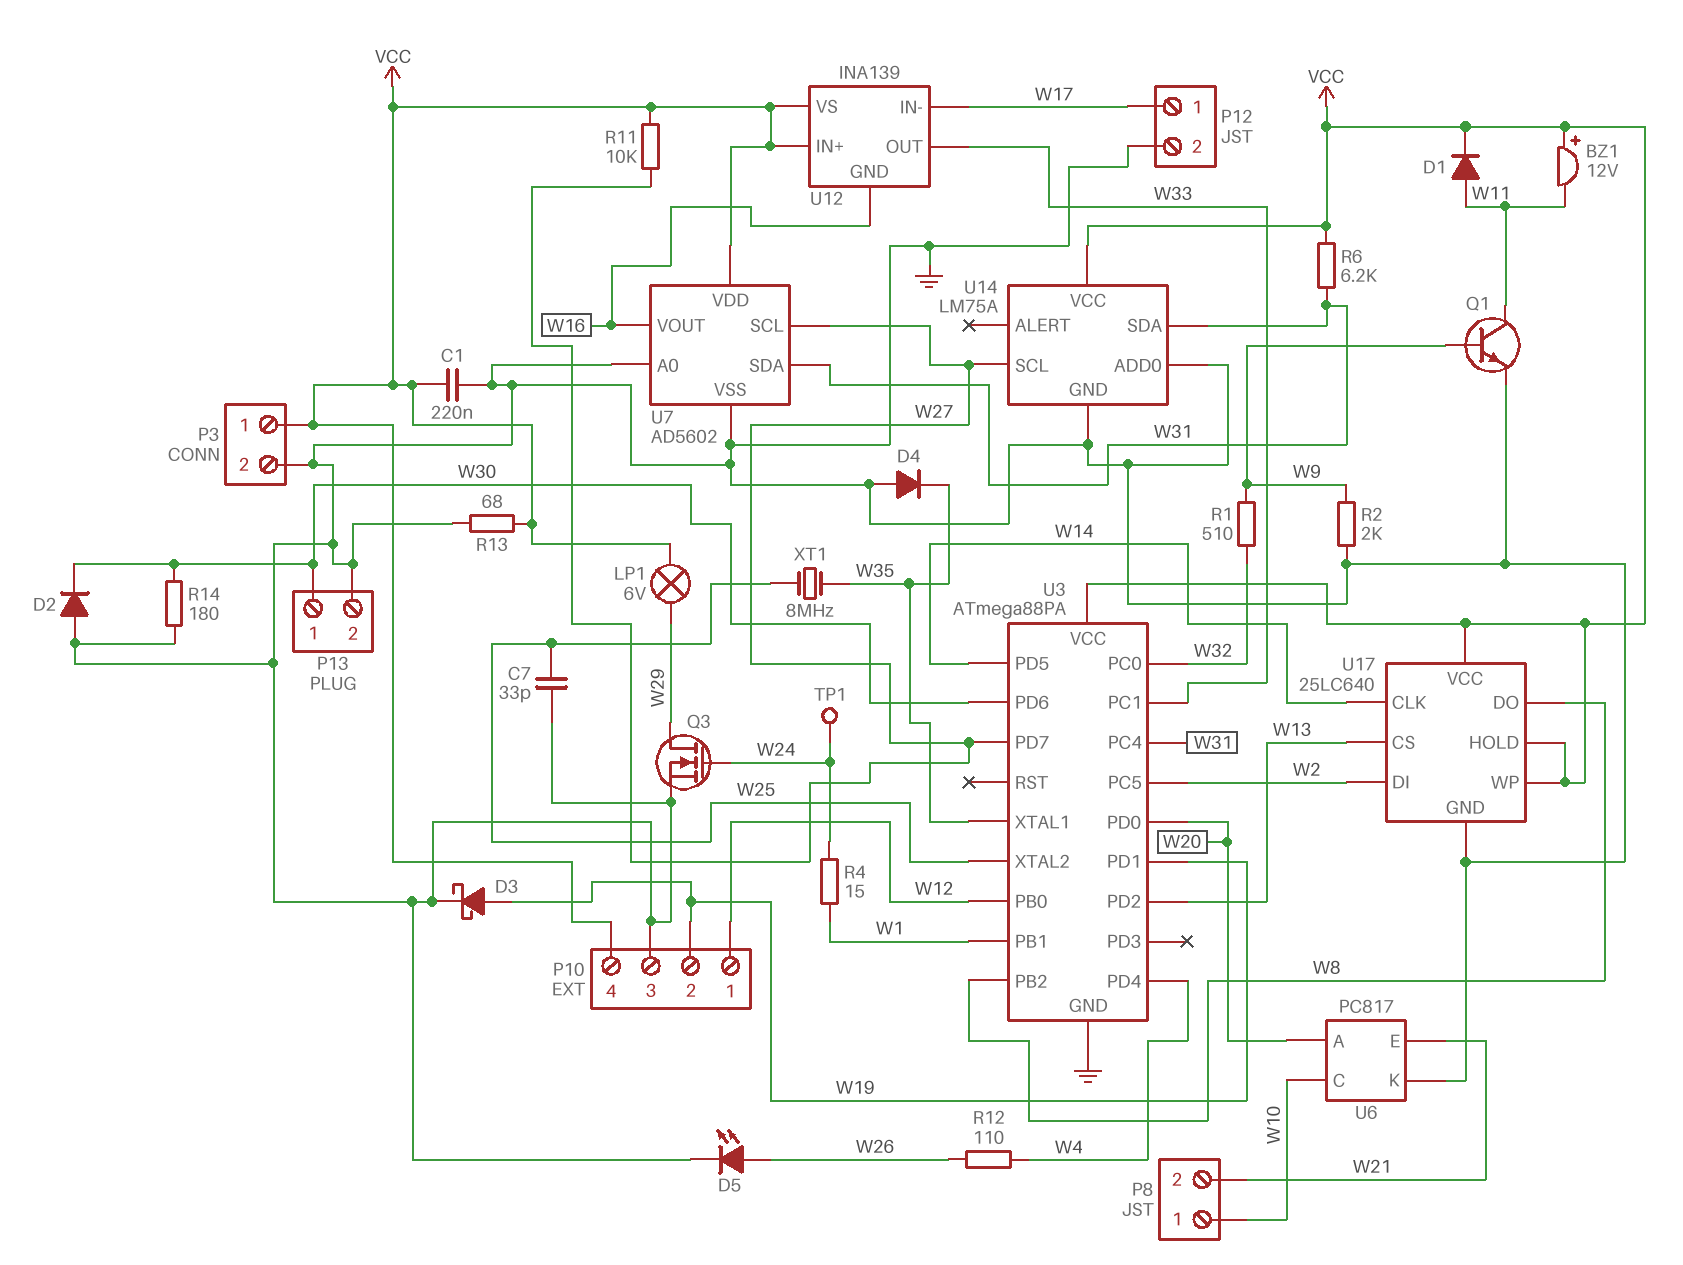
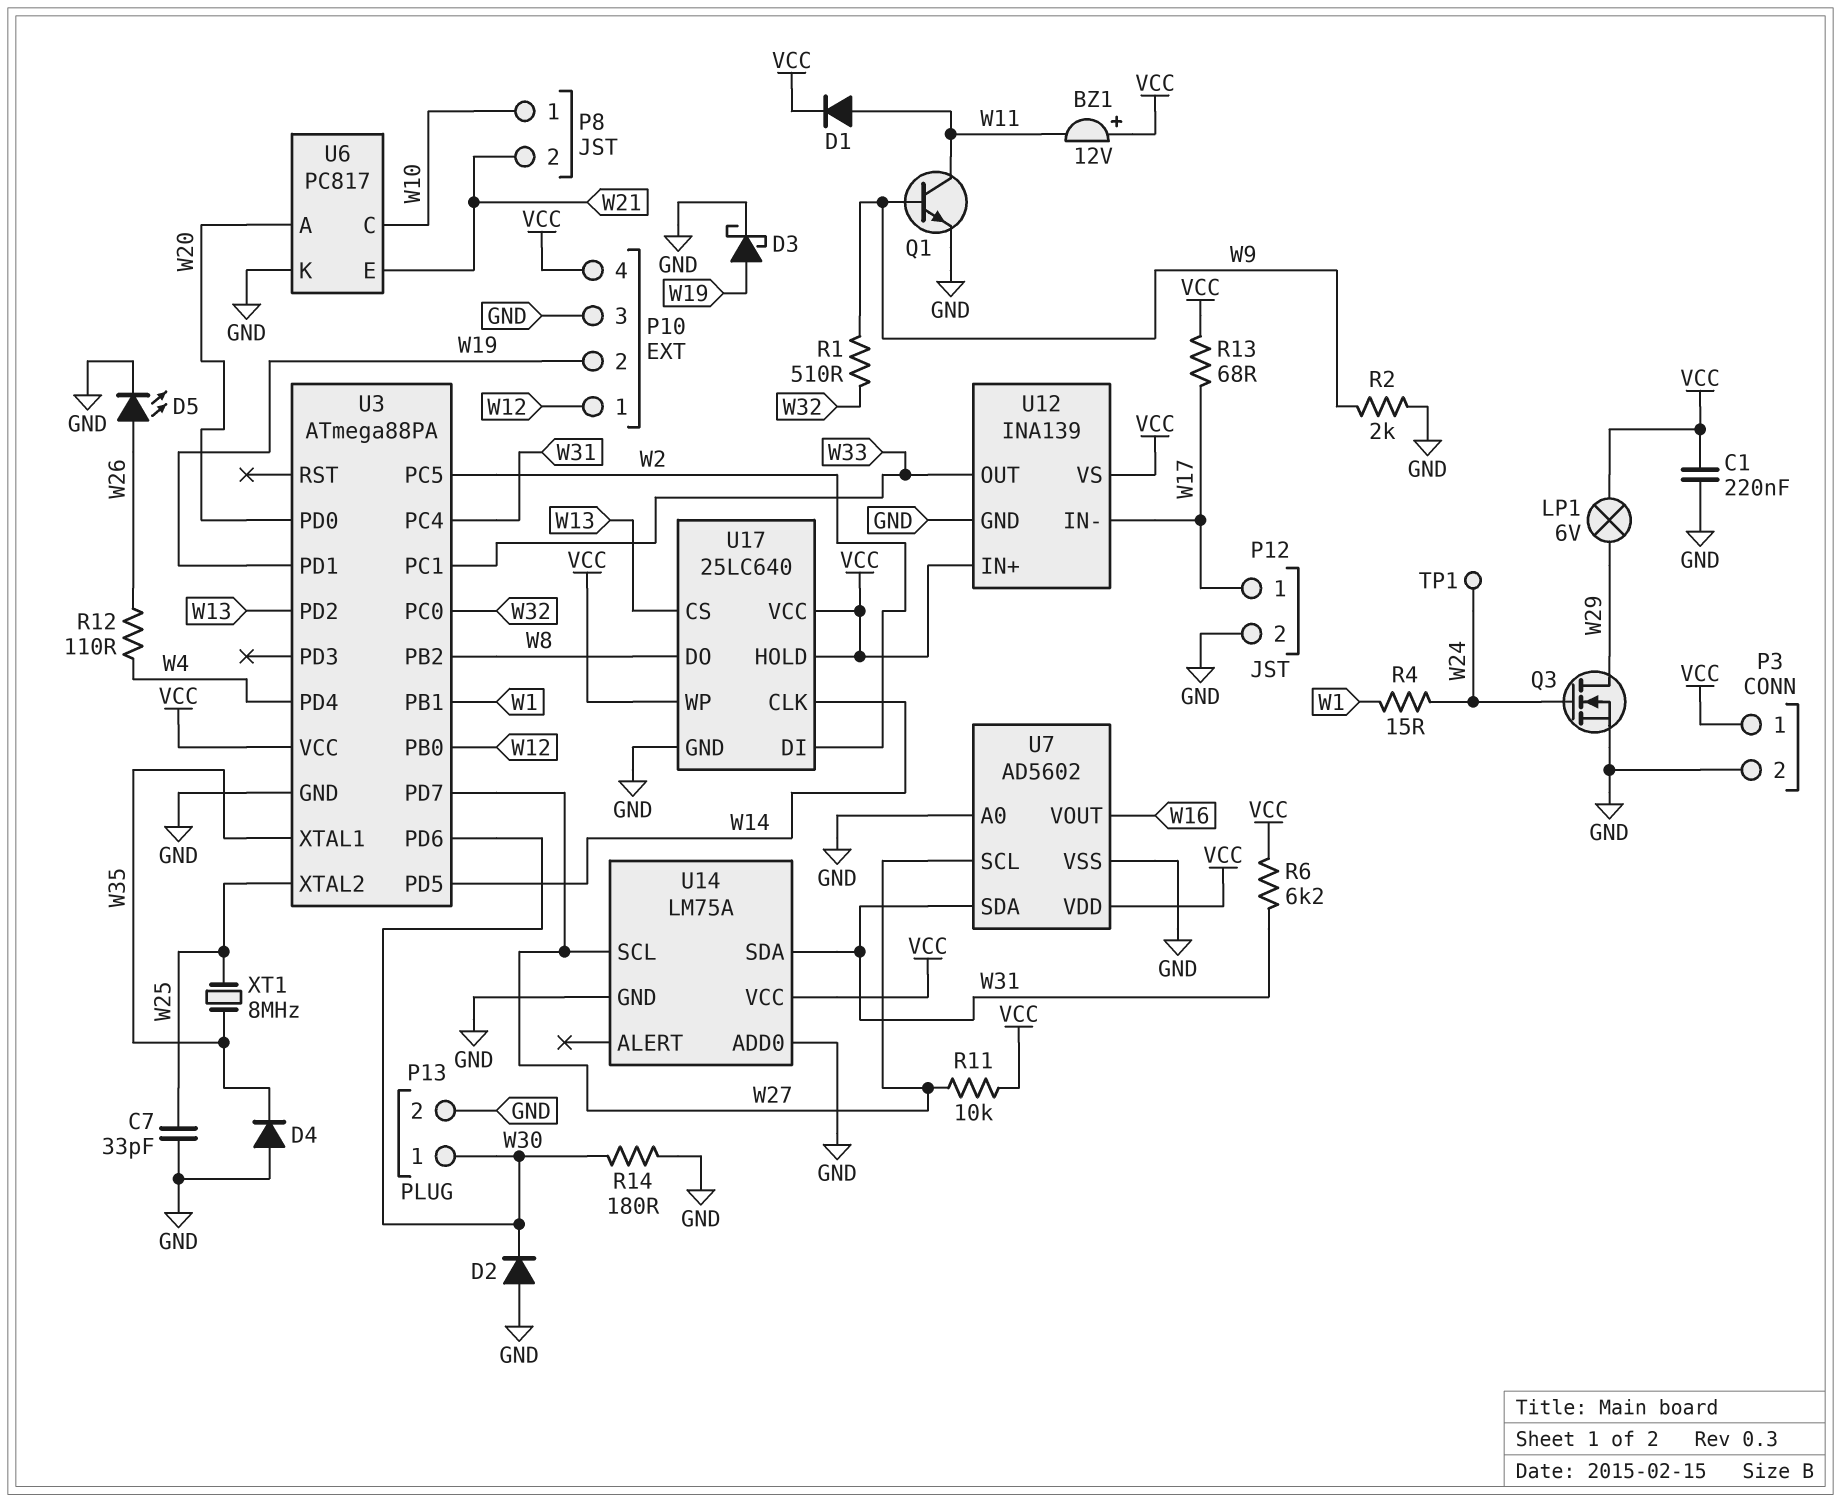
R13: 68 (GND, VCC) -> 68 (VCC, W17)
U12 pin GND: W16 -> GND

